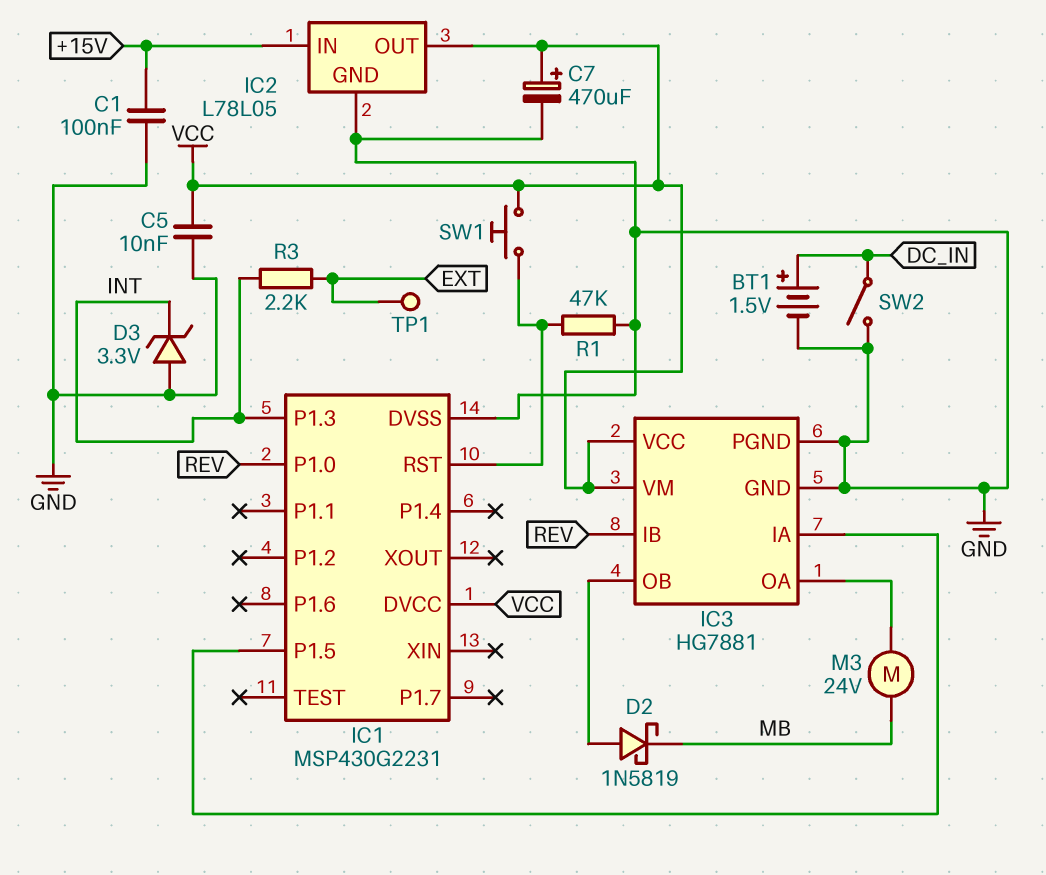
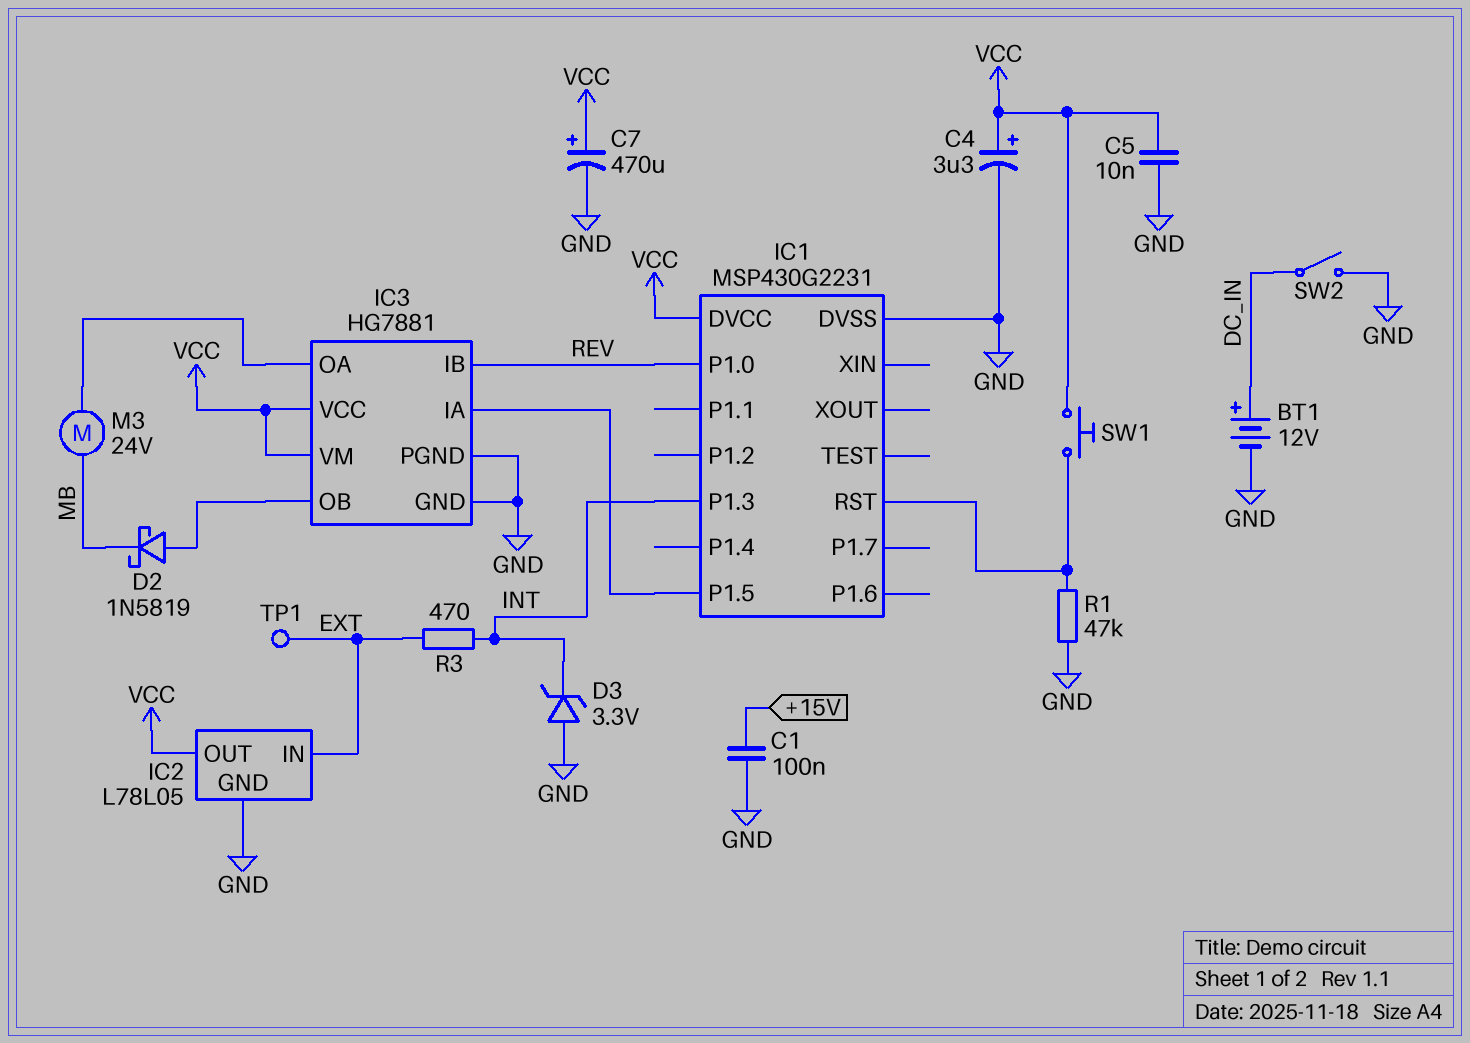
BT1: 1.5V (plus DC_IN, minus GND) -> 12V (plus DC_IN, minus GND)
C4: none -> 3.3uF (plus VCC, minus GND)
IC2 pin IN: +15V -> EXT
R3: 2.2k (EXT, INT) -> 470 (EXT, INT)

